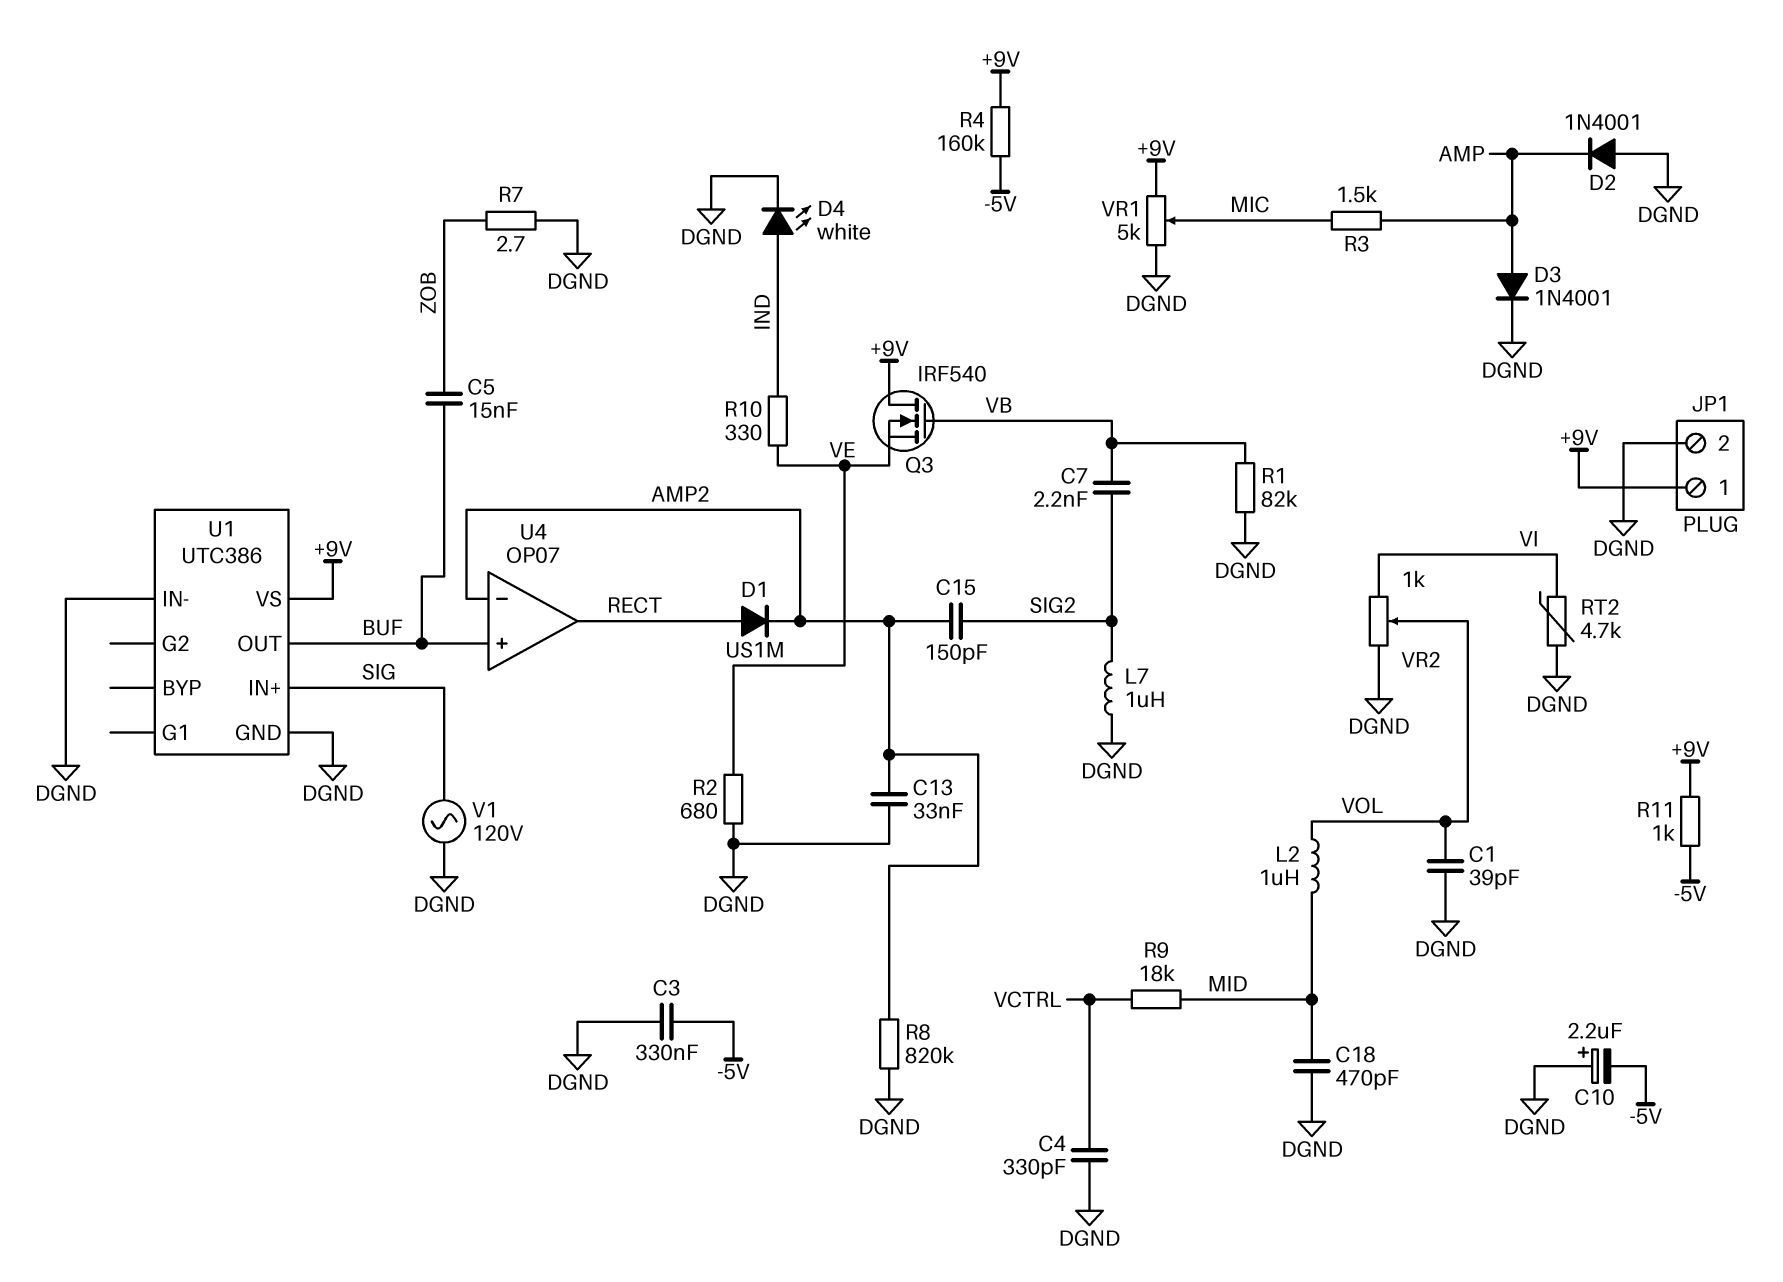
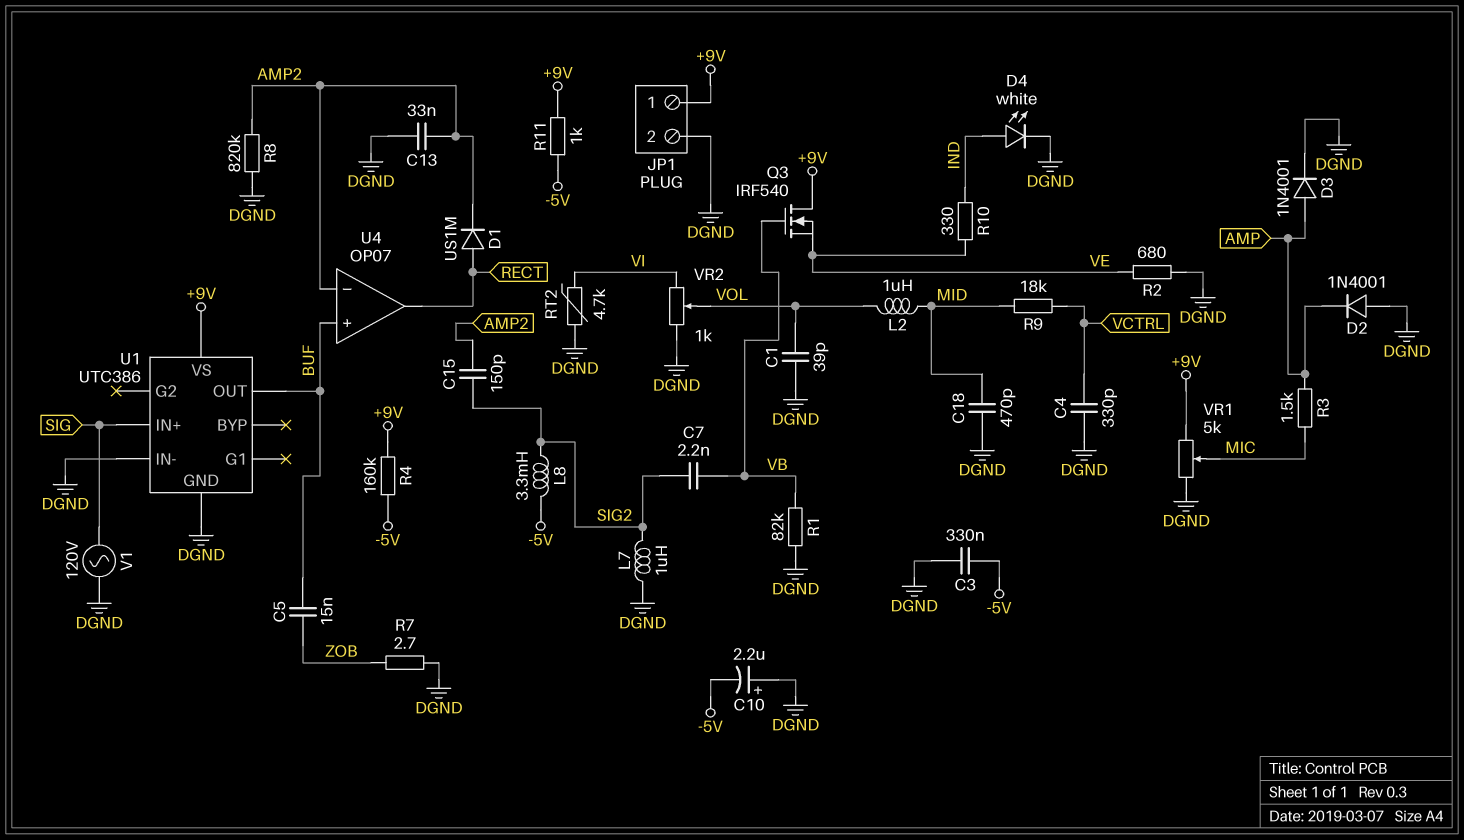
L8: none -> 3.3mH (-5V, SIG2)

